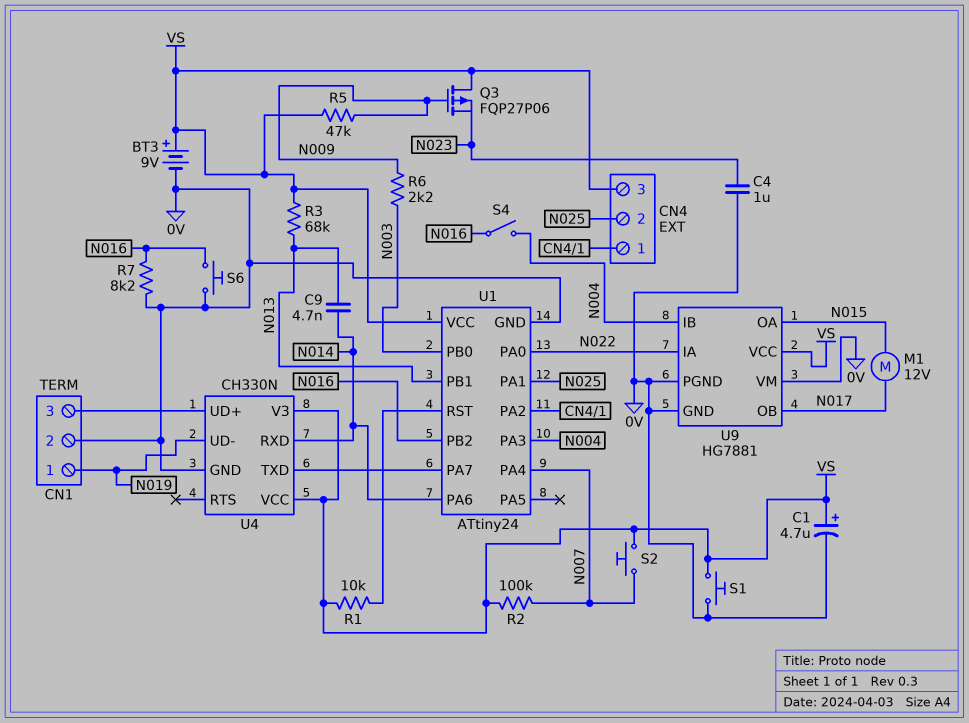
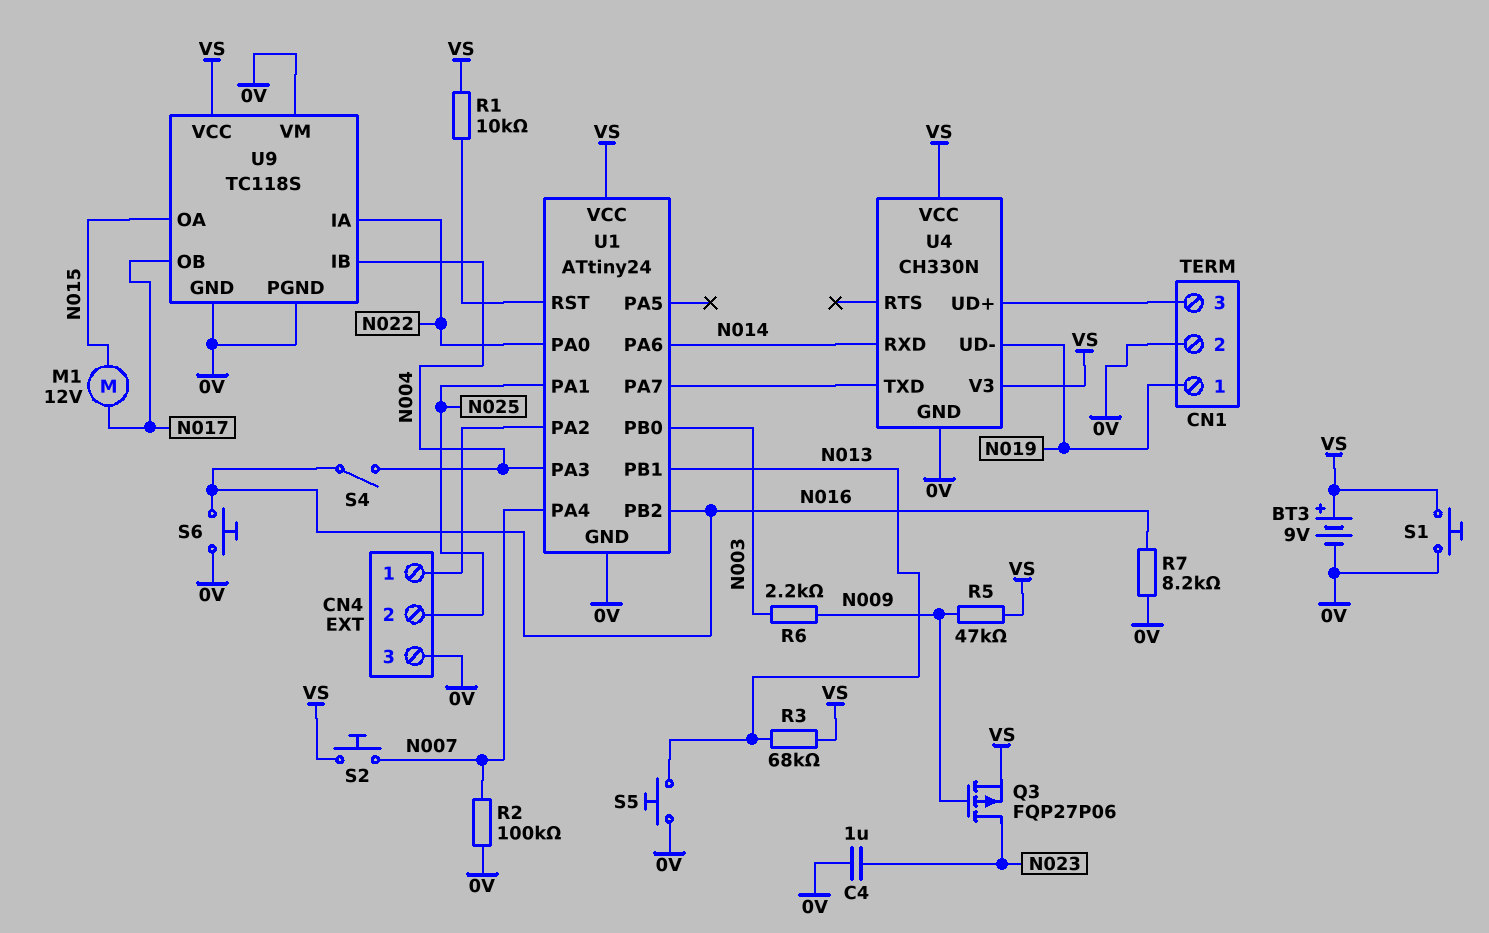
C1: 4.7uF (plus VS, minus 0V) -> none
C9: 4.7nF (N013, N014) -> none
CN4 pin 3: VS -> 0V
Q3: PMOS FQP27P06 (G N009, D VS, S N023) -> PMOS FQP27P06 (G N009, D N023, S VS)
R2: 100k (N007, VS) -> 100k (0V, N007)
S5: none -> button (0V, N013)
U9: HG7881 -> TC118S

